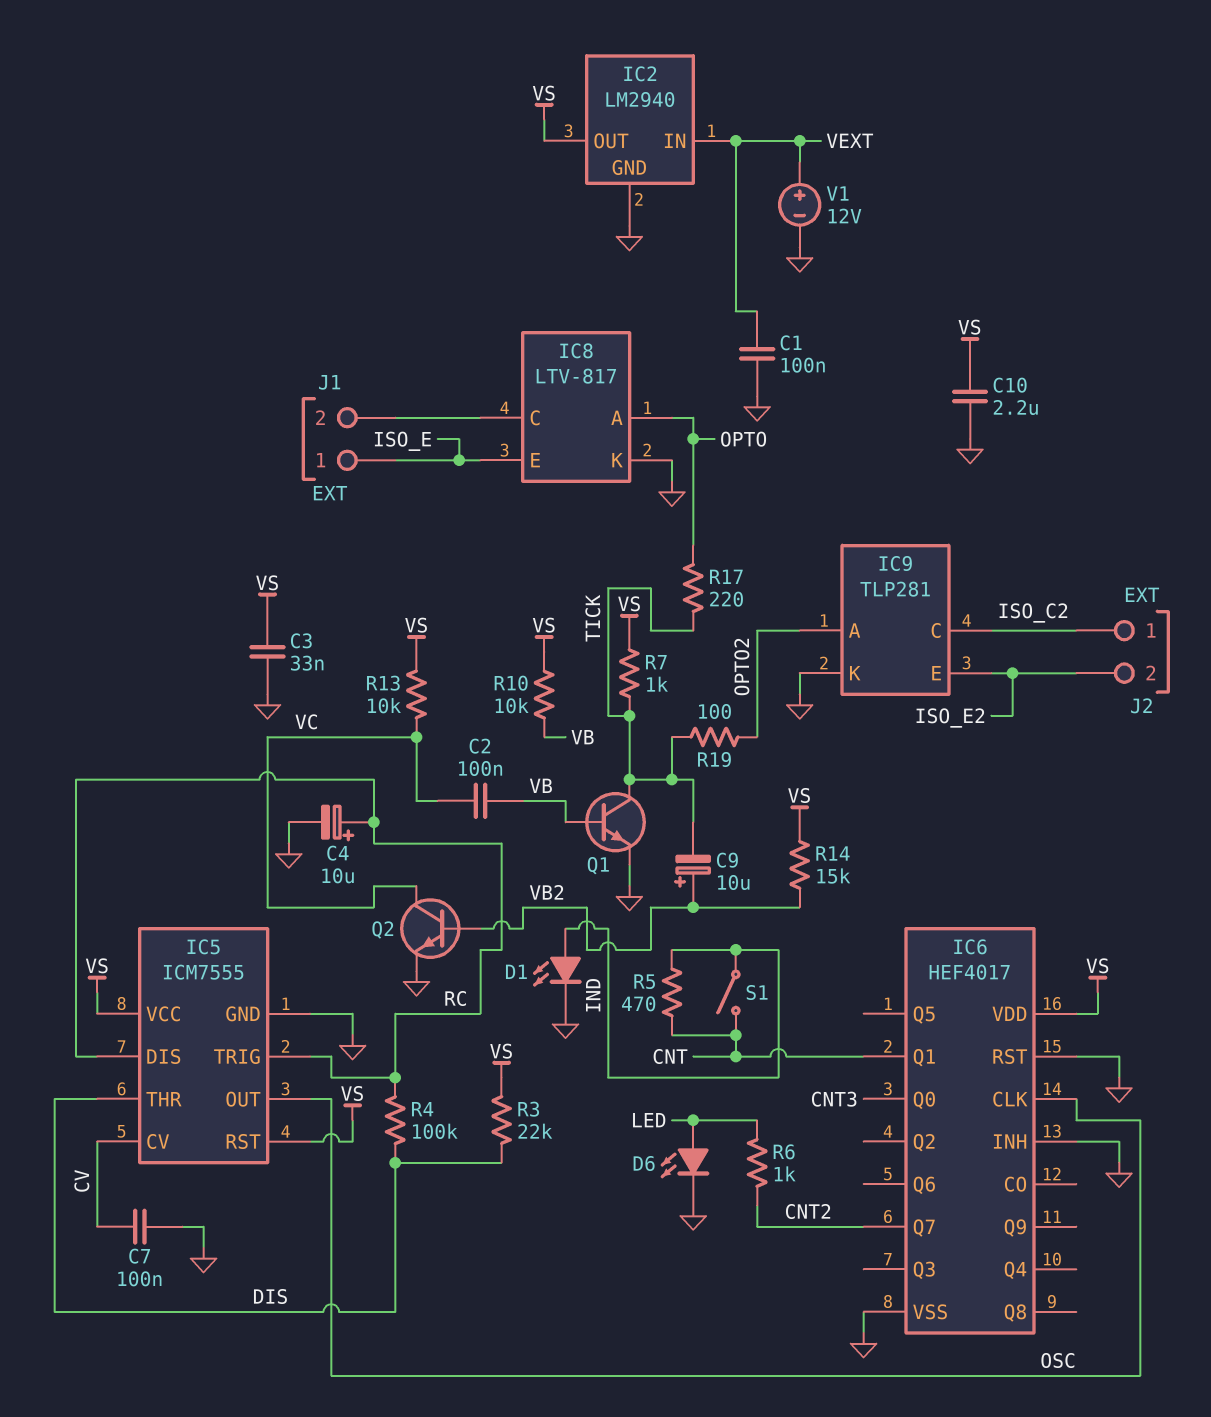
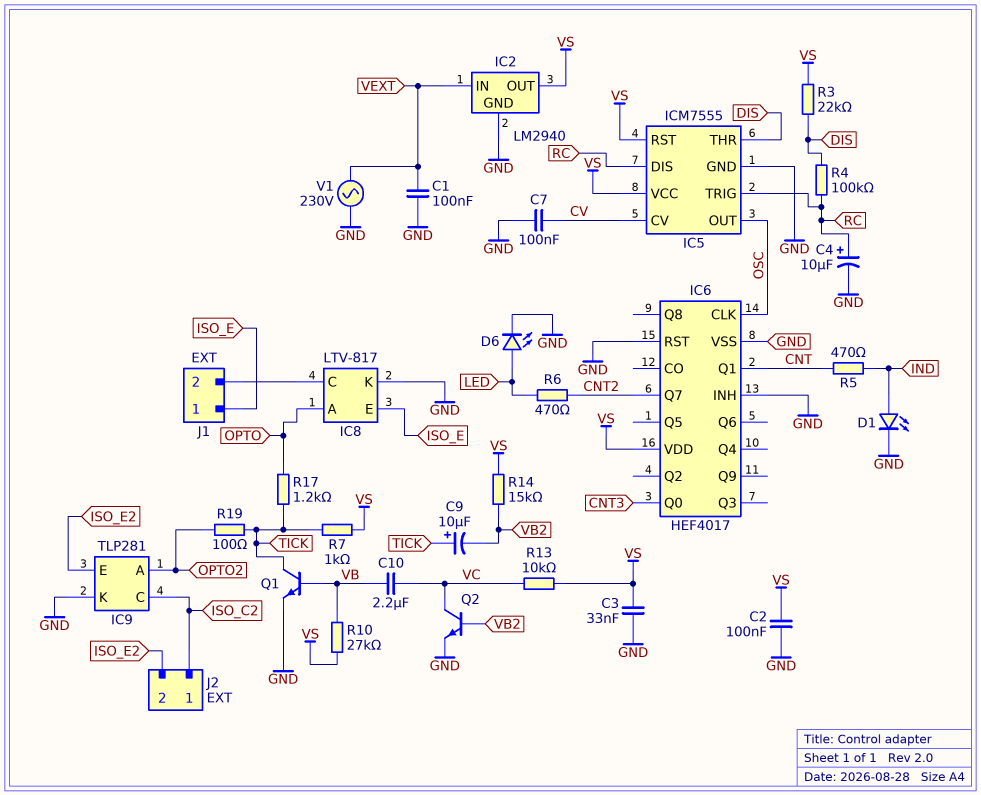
C2: 100nF (VB, VC) -> 100nF (GND, VS)
C9: 10uF (plus VB2, minus TICK) -> 10uF (plus TICK, minus VB2)
C10: 2.2uF (GND, VS) -> 2.2uF (VB, VC)
R6: 1k (CNT2, LED) -> 470 (CNT2, LED)
R10: 10k (VB, VS) -> 27k (VB, VS)
R17: 220 (OPTO, TICK) -> 1.2k (OPTO, TICK)
S1: switch (CNT, IND) -> none
V1: 12V (plus VEXT, minus GND) -> AC 230V (GND, VEXT)

